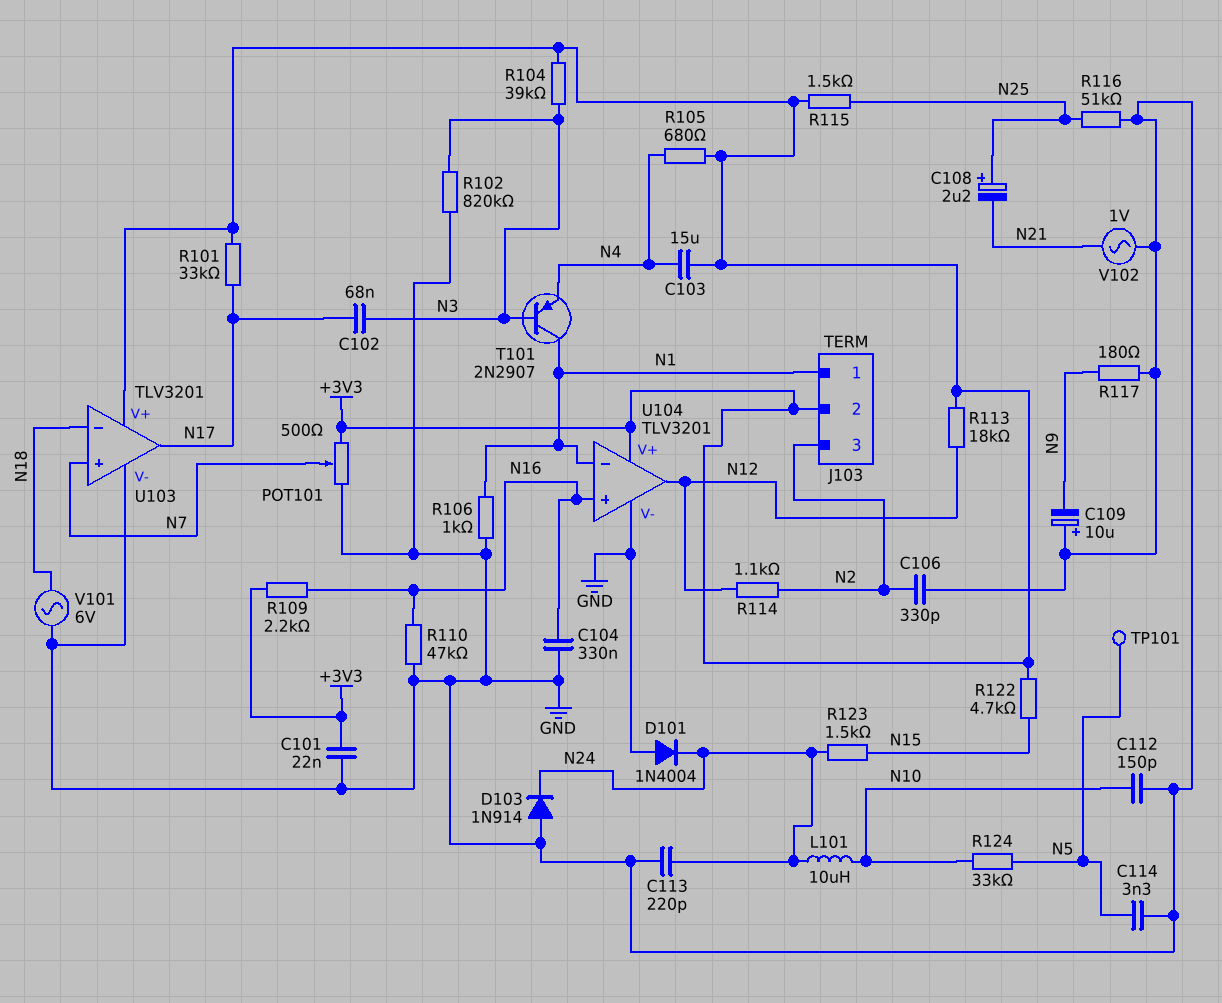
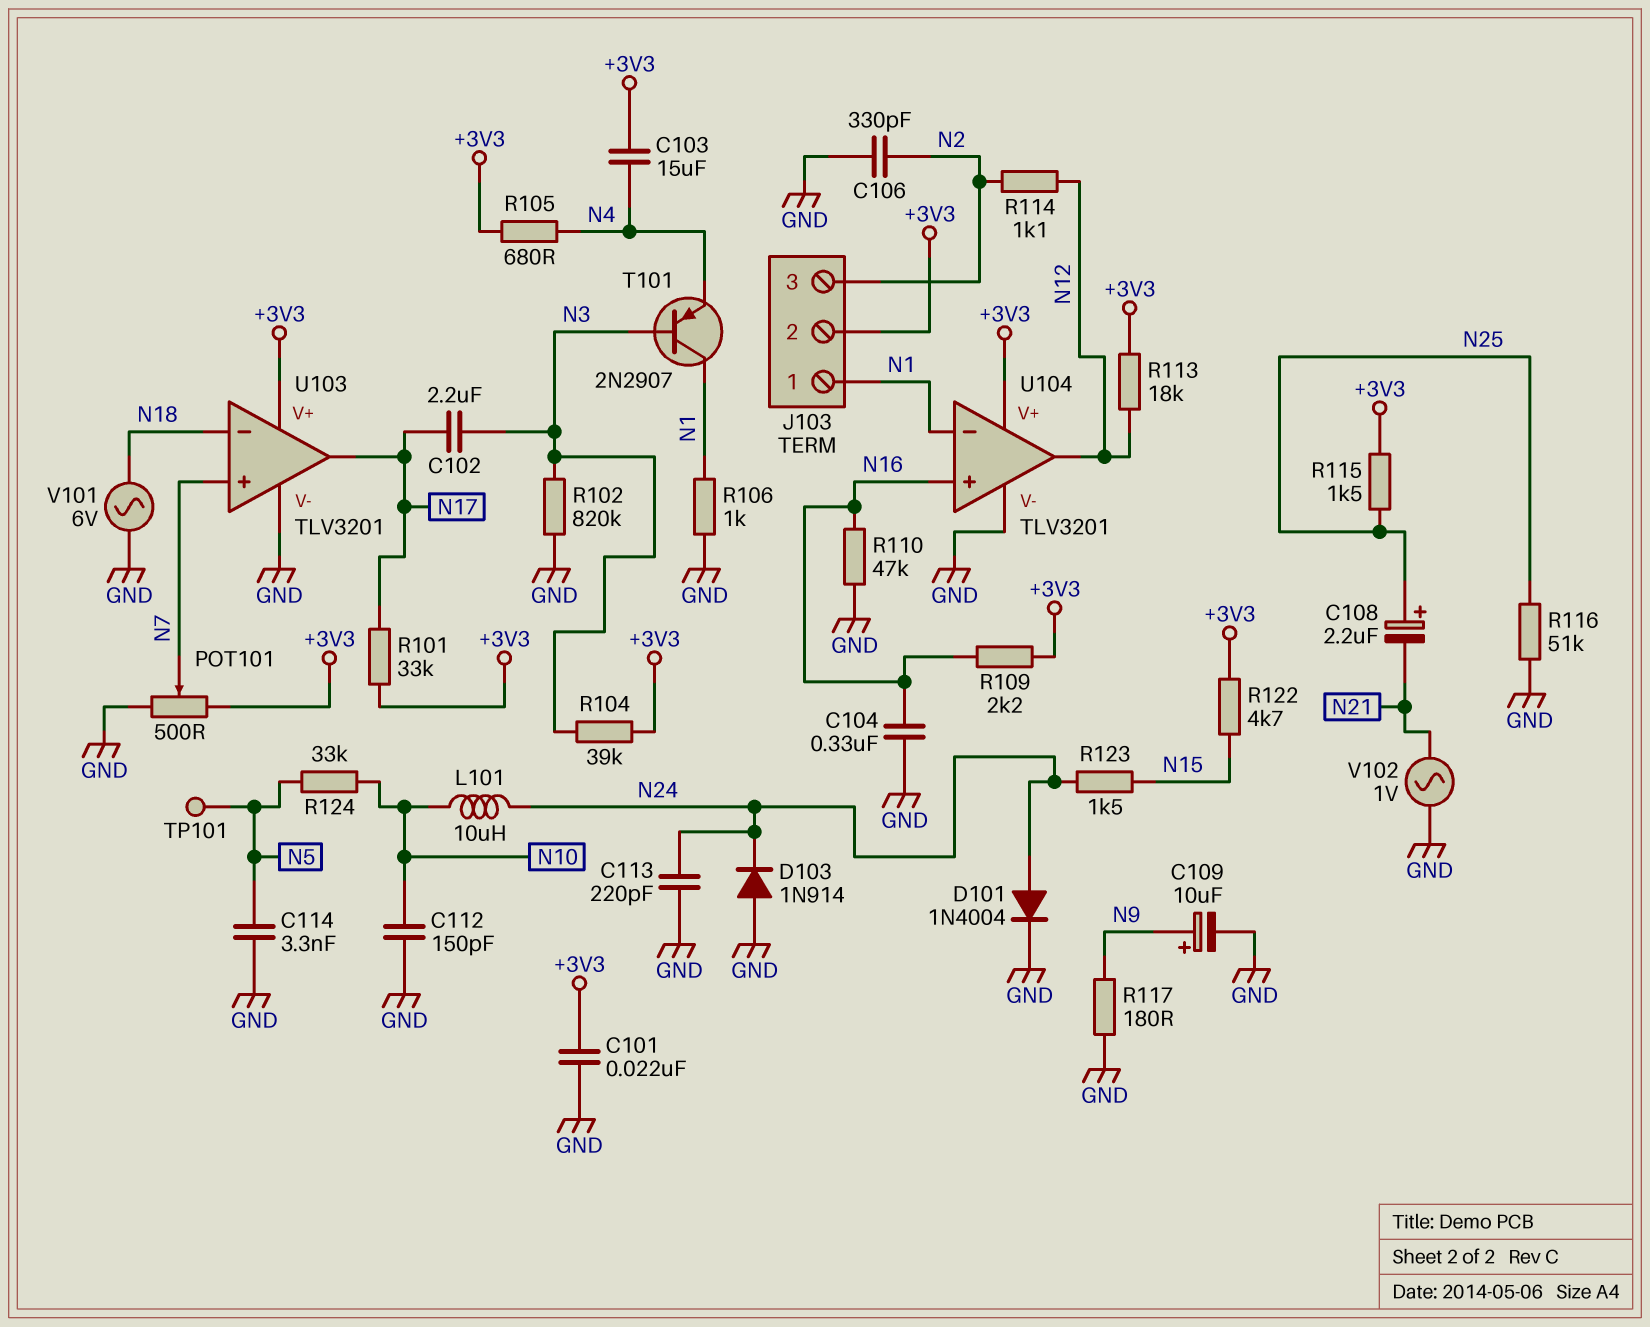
C102: 68nF (N3, N17) -> 2.2uF (N3, N17)
C109: 10uF (plus GND, minus N9) -> 10uF (plus N9, minus GND)
D101: diode 1N4004 (A GND, K N24) -> diode 1N4004 (A N24, K GND)

